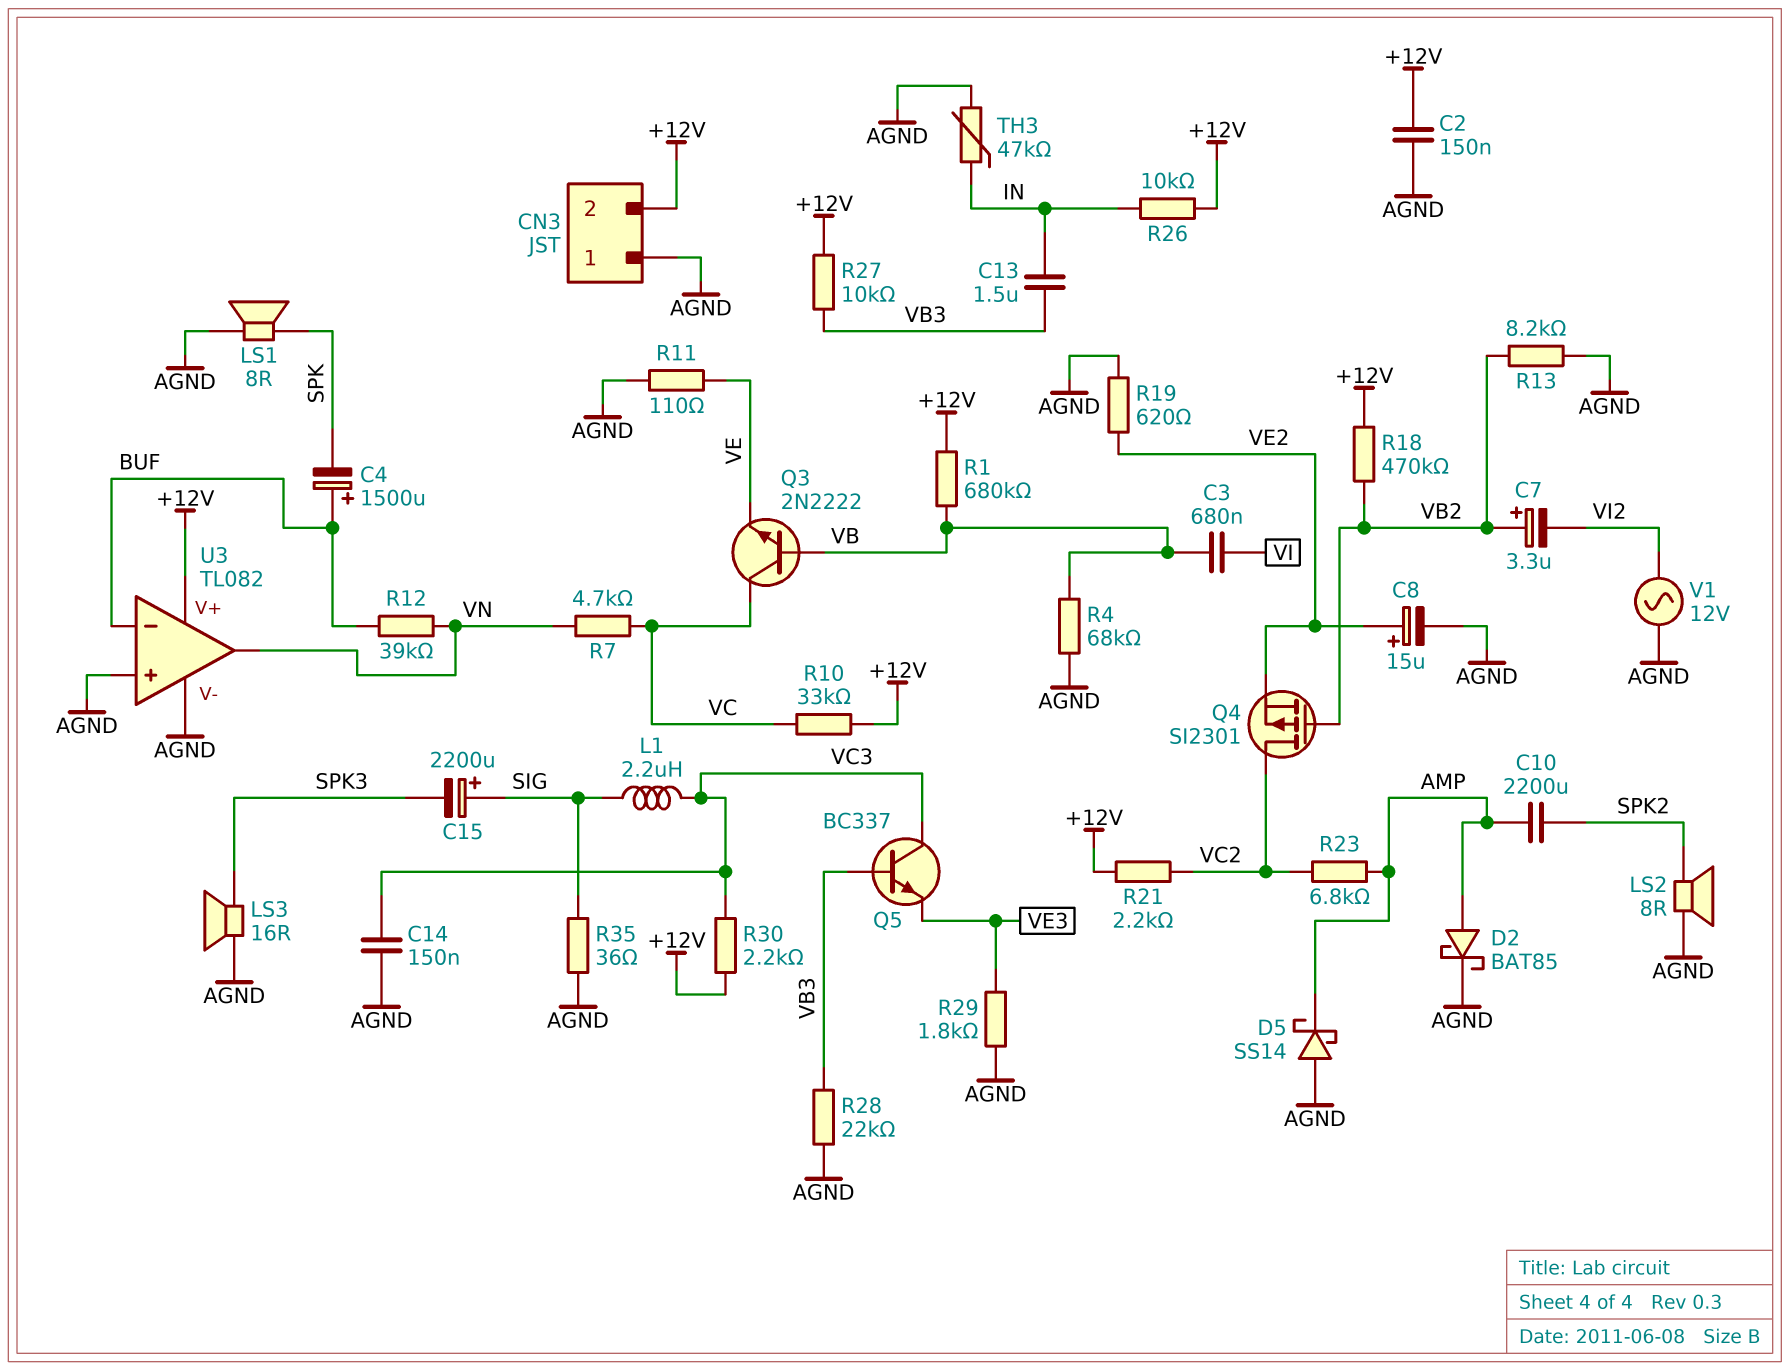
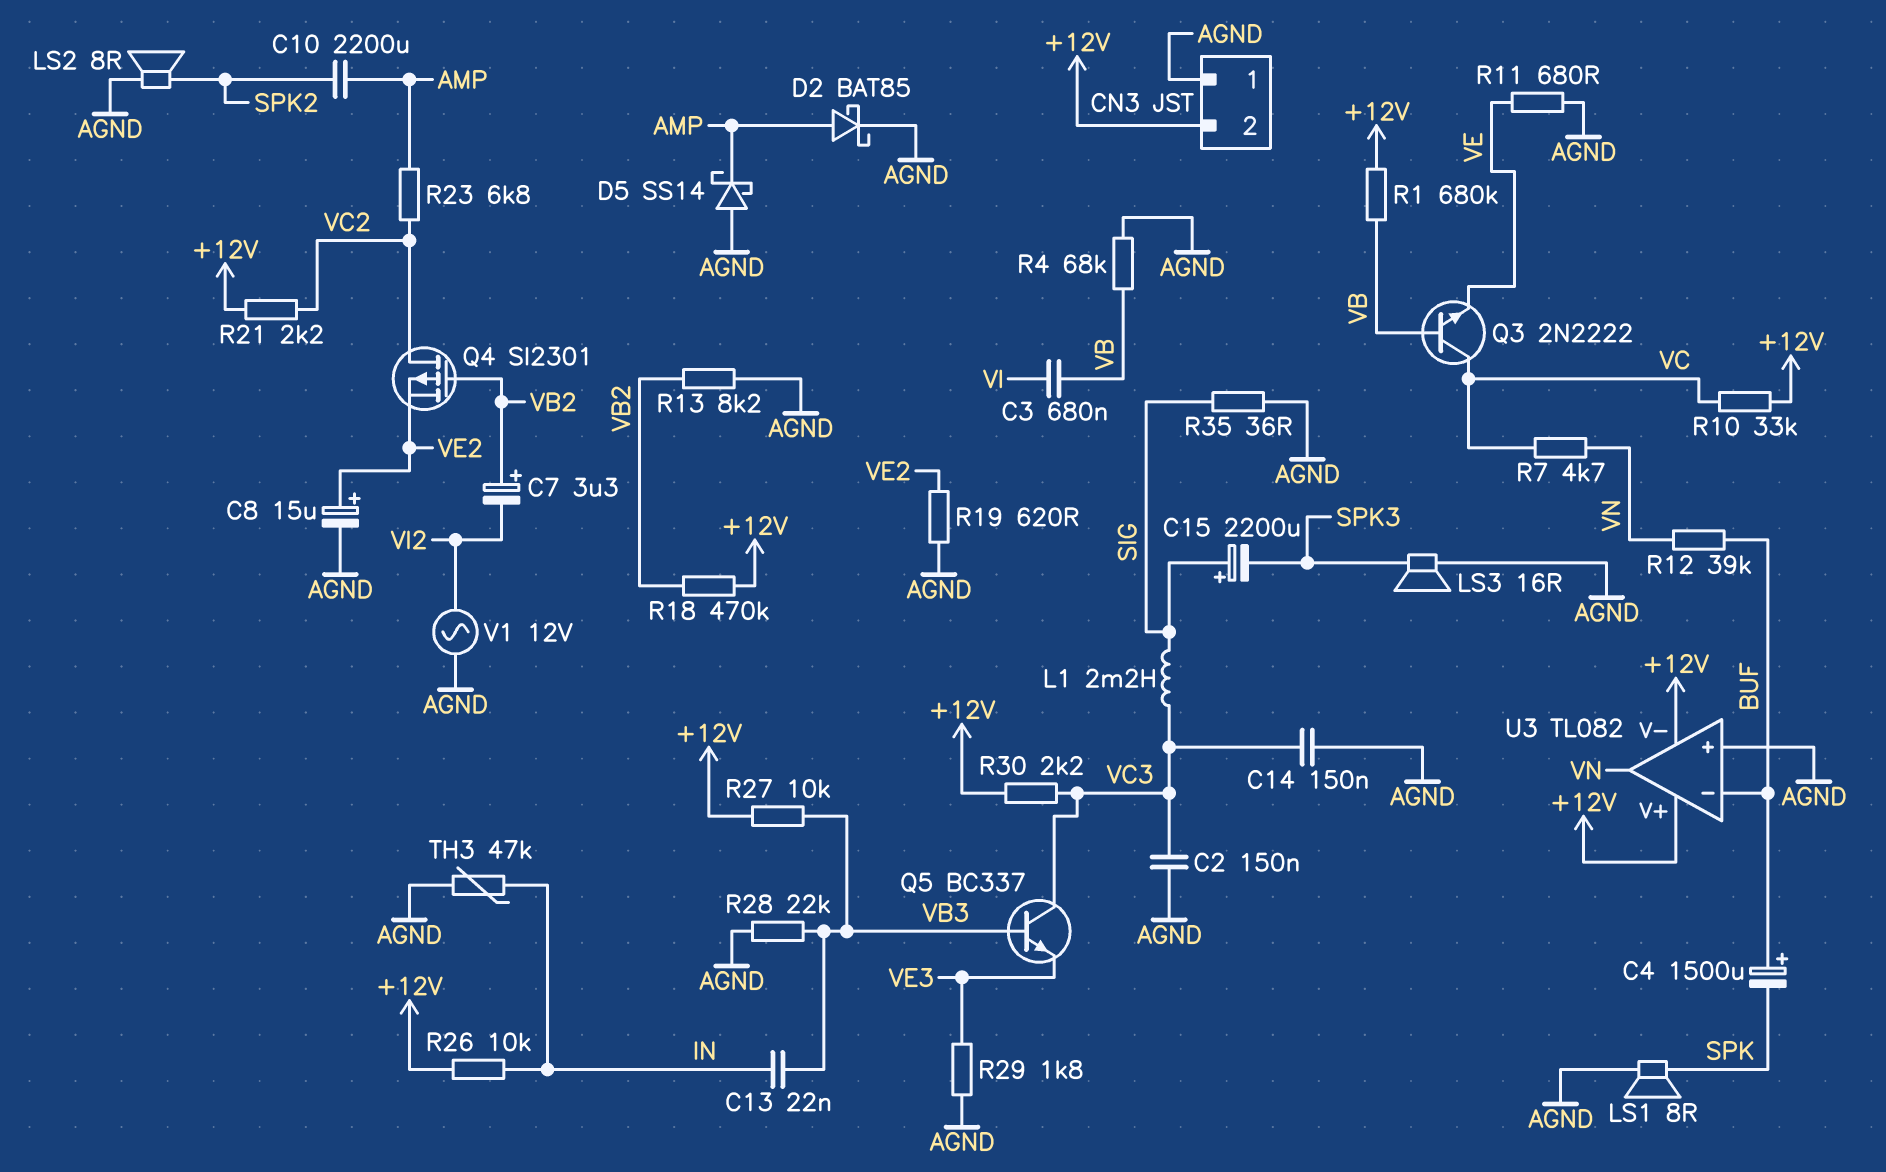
C2: 150nF (+12V, AGND) -> 150nF (AGND, VC3)
C13: 1.5uF (IN, VB3) -> 22nF (IN, VB3)
L1: 2.2uH (SIG, VC3) -> 2.2mH (SIG, VC3)
R11: 110 (AGND, VE) -> 680 (AGND, VE)
U3 pin V-: AGND -> +12V

